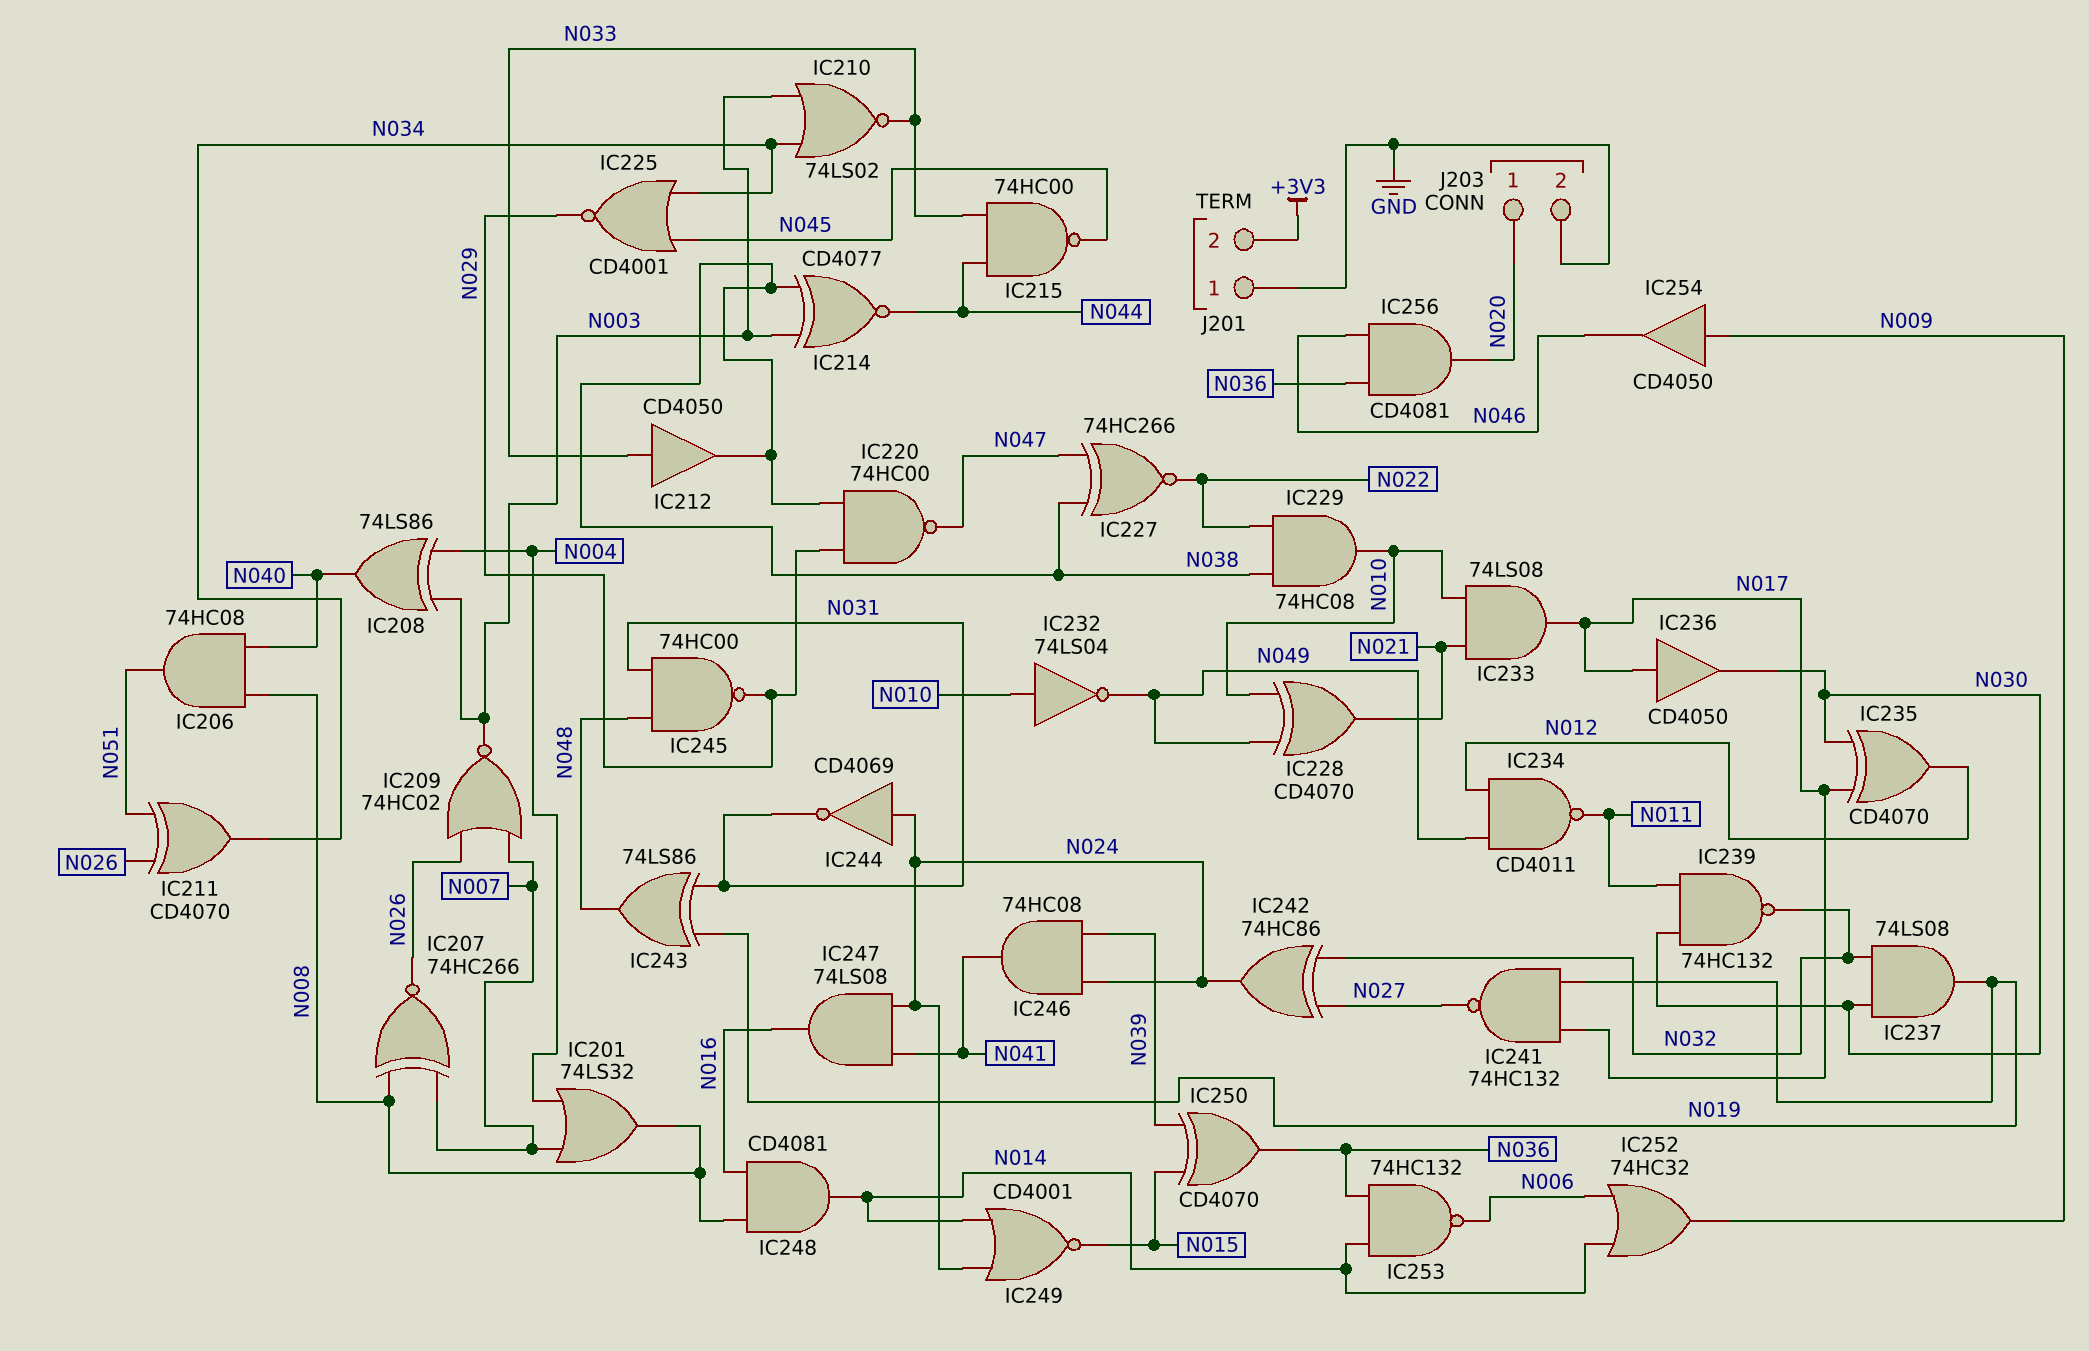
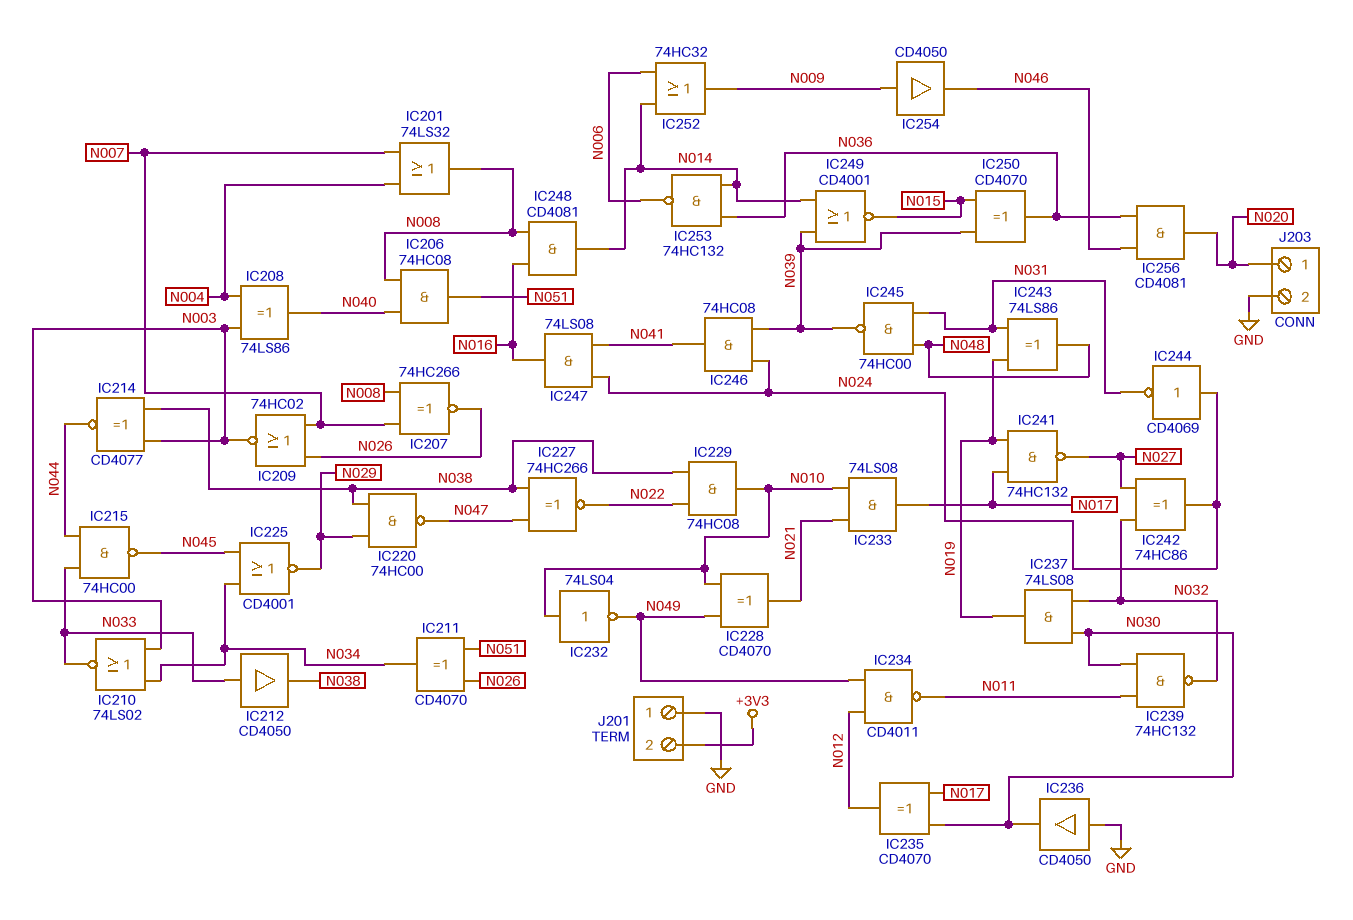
IC236: buffer CD4050 (in N017, out N030) -> buffer CD4050 (in GND, out N030)
IC245: NAND 74HC00 (in N031, in N048, out N029) -> NAND 74HC00 (in N031, in N048, out N039)
IC249: NOR CD4001 (in N014, in N024, out N015) -> NOR CD4001 (in N014, in N039, out N015)

